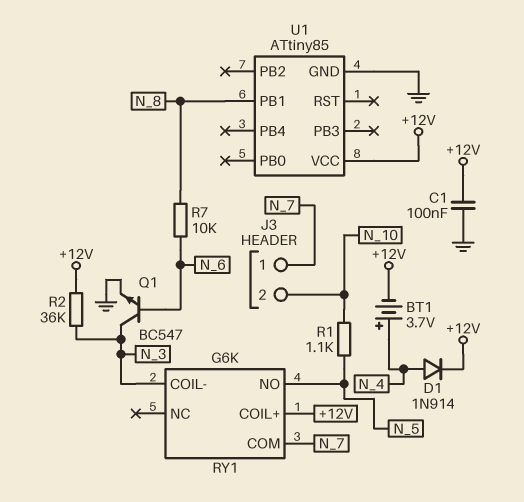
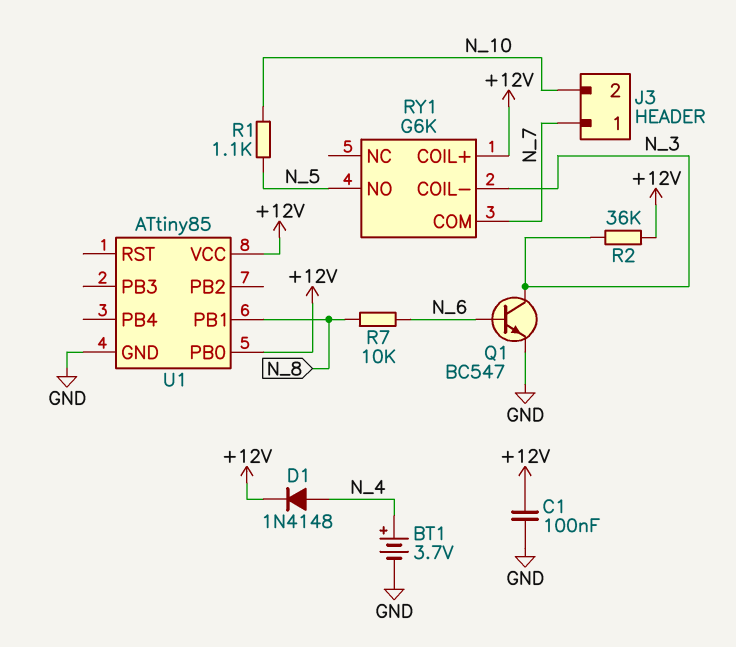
BT1: 3.7V (plus N_4, minus +12V) -> 3.7V (plus N_4, minus GND)
D1: diode 1N914 (A N_4, K +12V) -> diode 1N4148 (A N_4, K +12V)
U1 pin PB0: none -> +12V

